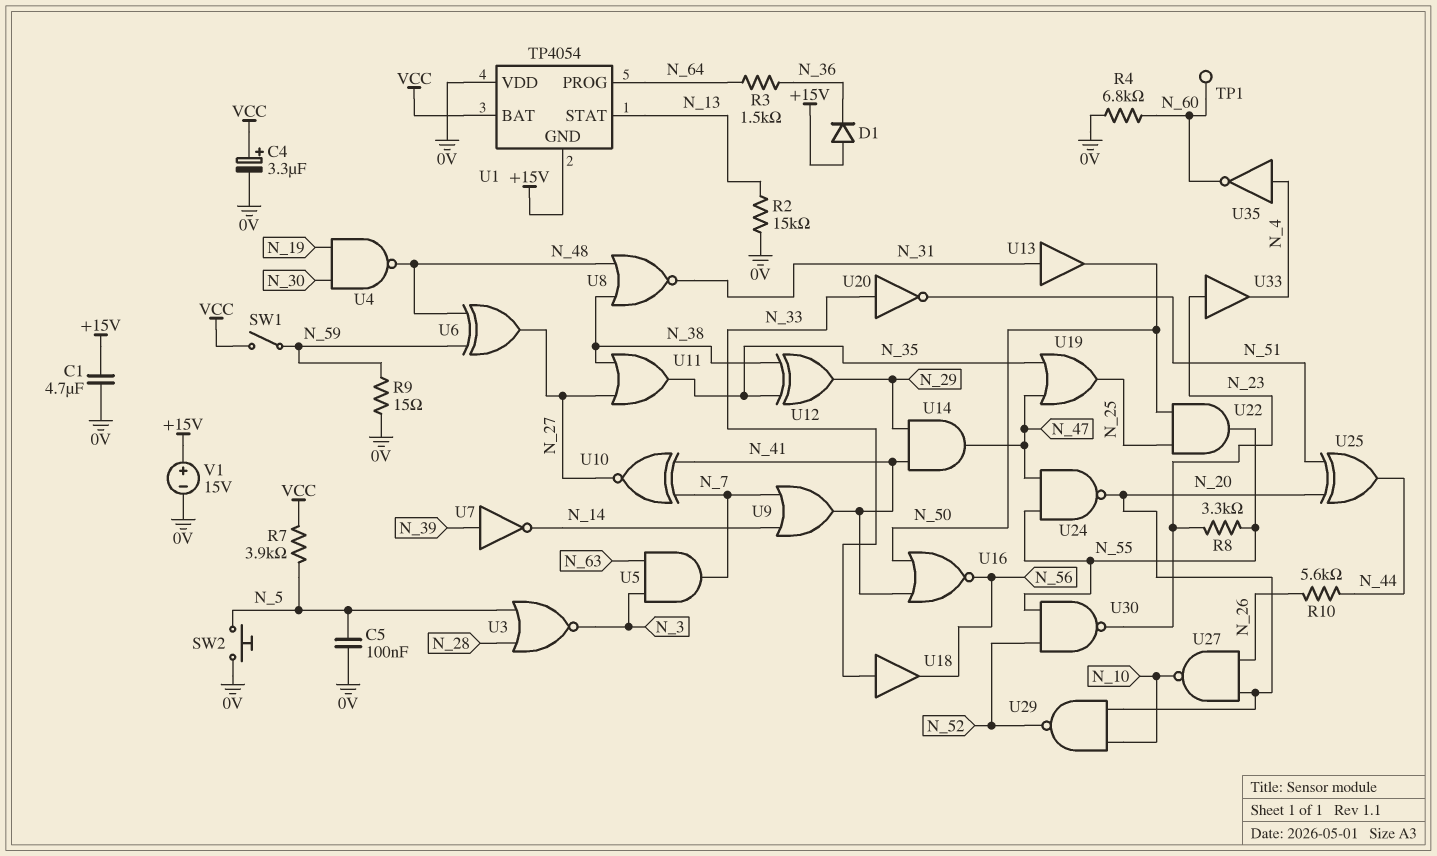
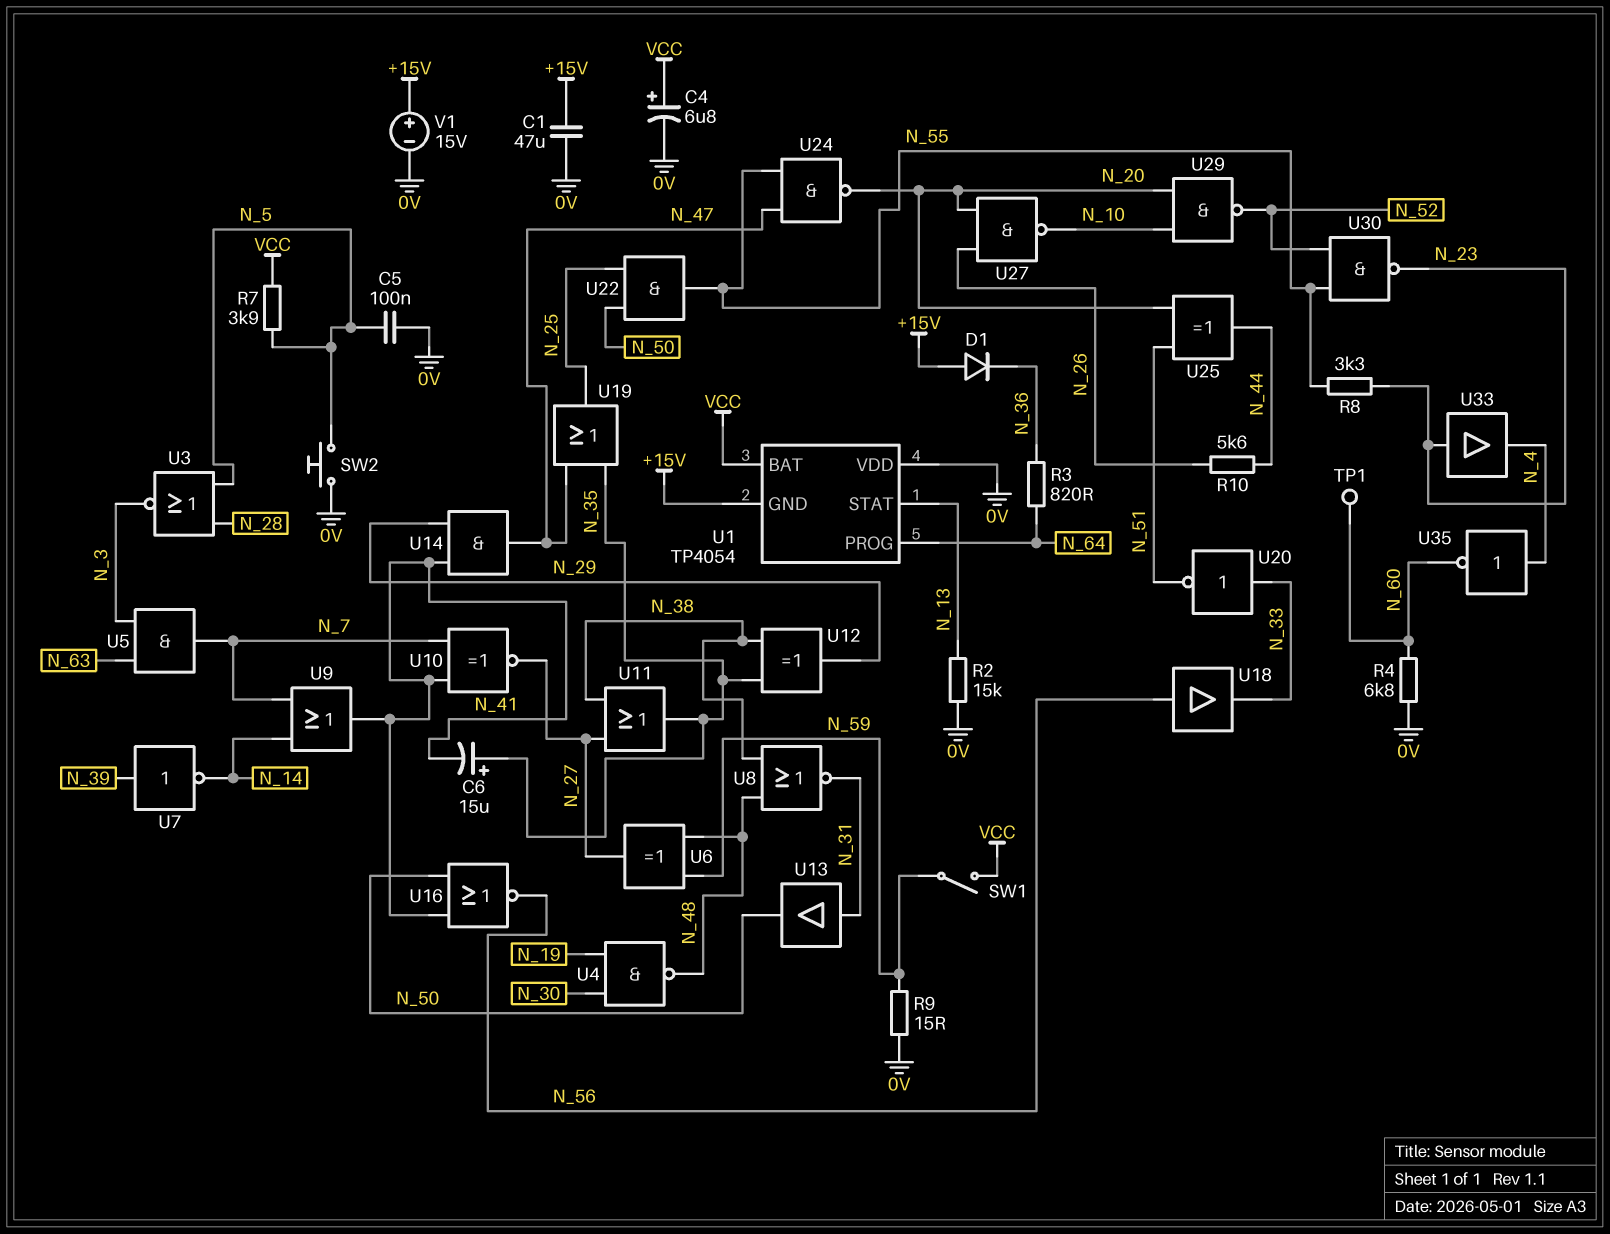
C1: 4.7uF (+15V, 0V) -> 47uF (+15V, 0V)
C4: 3.3uF (plus VCC, minus 0V) -> 6.8uF (plus VCC, minus 0V)
C6: none -> 15uF (plus N_35, minus N_41)
R3: 1.5k (N_36, N_64) -> 820 (N_36, N_64)
U18: buffer (in N_33, out N_56) -> buffer (in N_56, out N_33)

